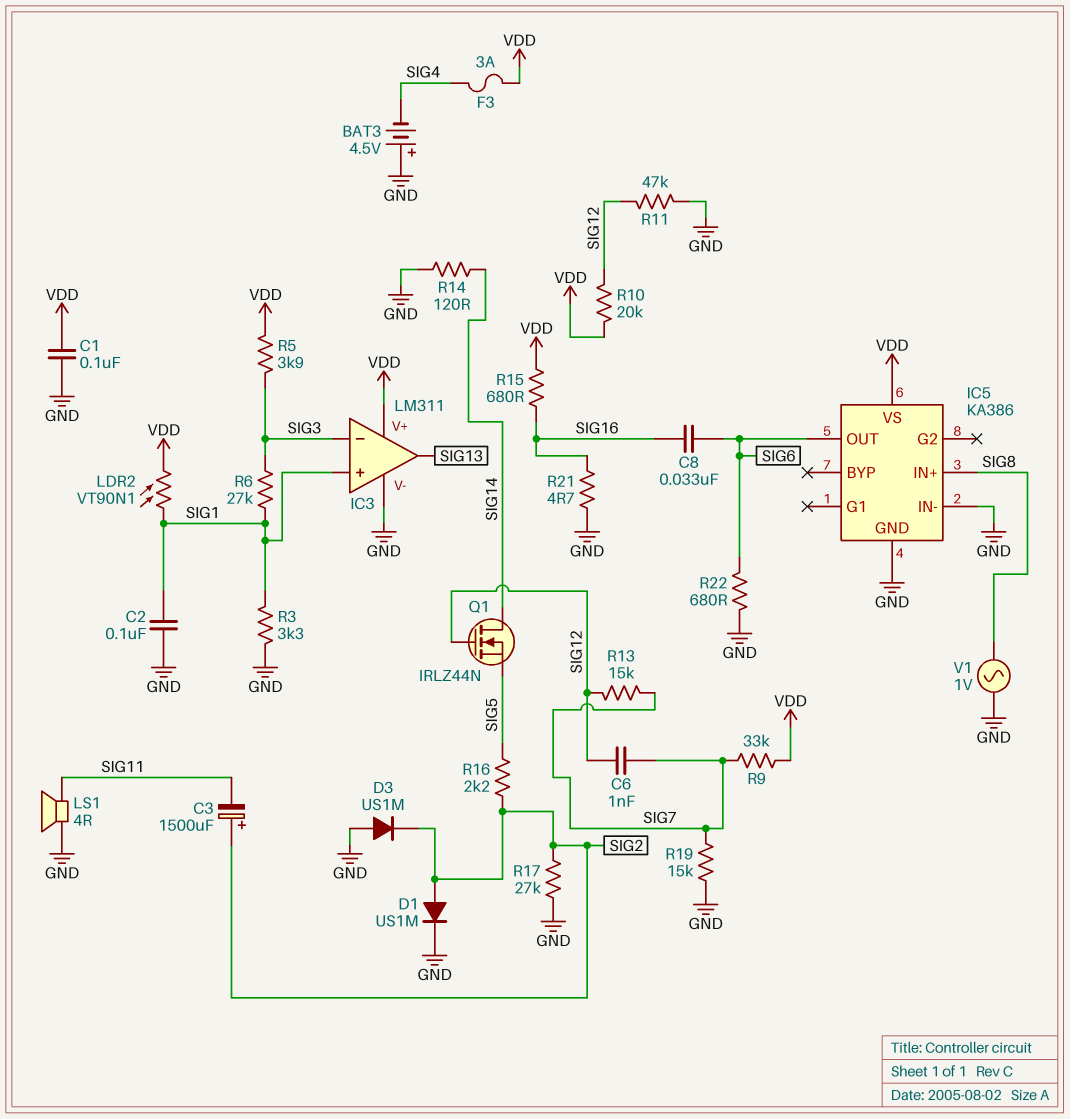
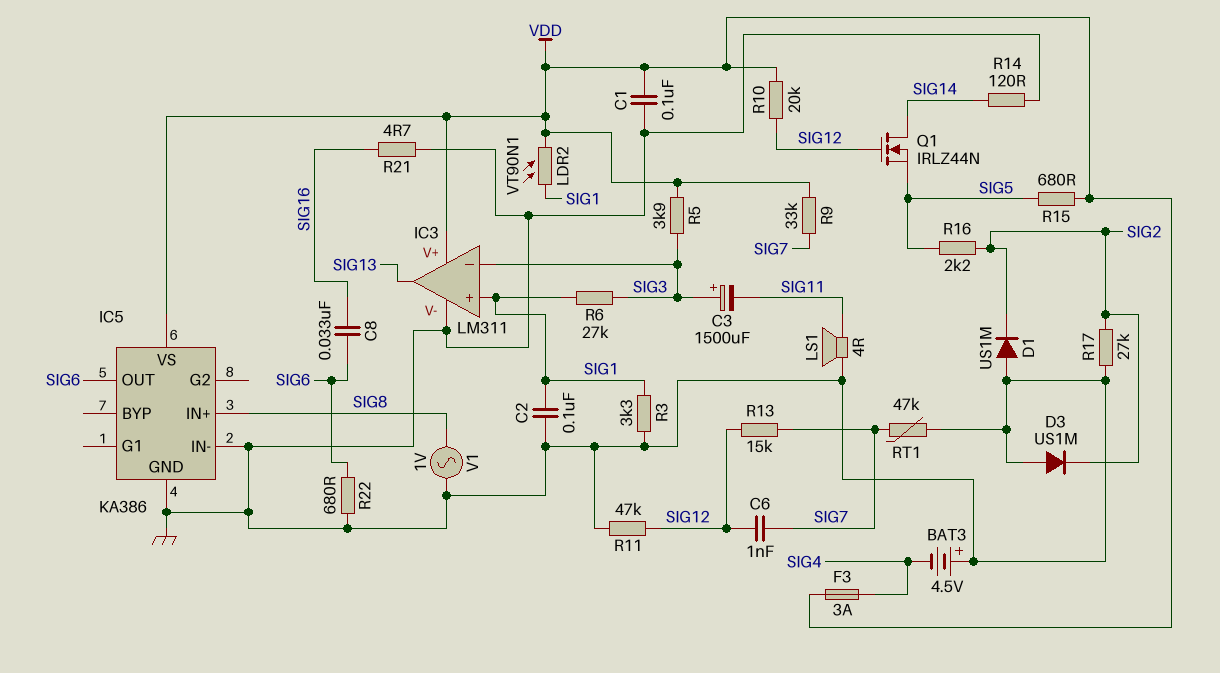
C3: 1500uF (plus SIG2, minus SIG11) -> 1500uF (plus SIG3, minus SIG11)
D1: diode US1M (A SIG2, K GND) -> diode US1M (A GND, K SIG2)
R15: 680 (SIG16, VDD) -> 680 (SIG5, VDD)
R19: 15k (GND, SIG7) -> none
RT1: none -> 47k (GND, SIG7)

